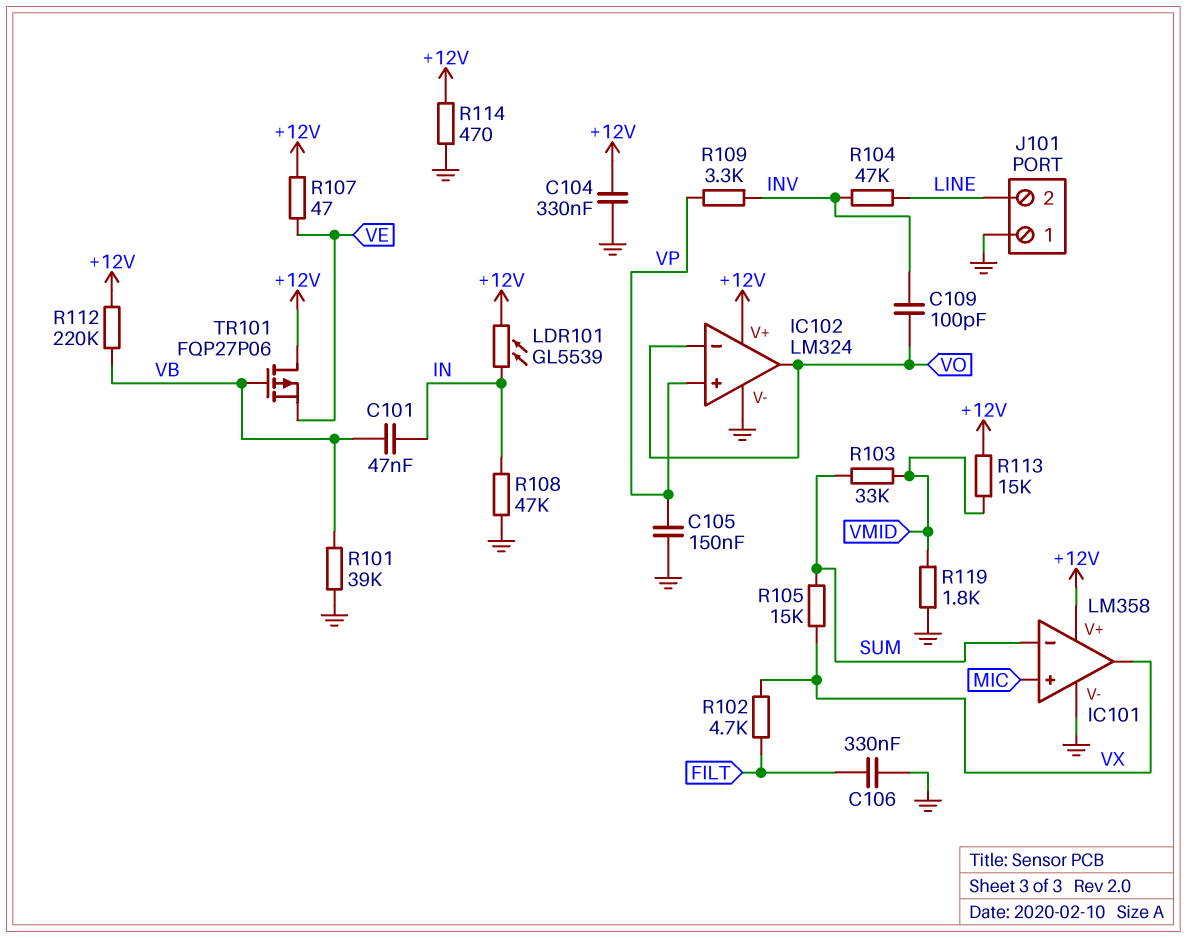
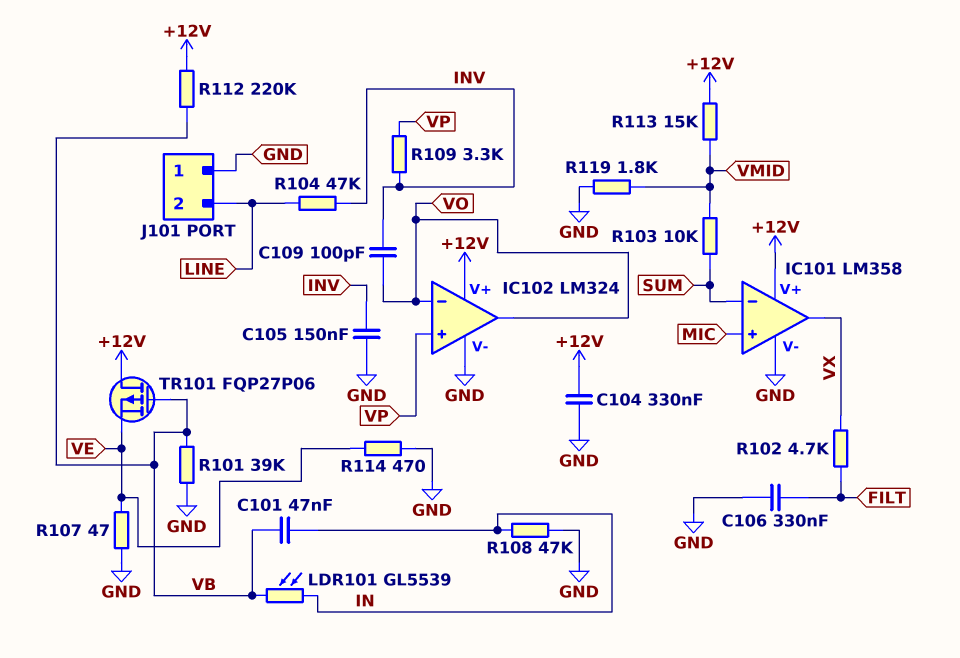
C105: 150nF (GND, VP) -> 150nF (GND, INV)
LDR101: GL5539 (+12V, IN) -> GL5539 (IN, VB)
R103: 33k (SUM, VMID) -> 10k (SUM, VMID)
R105: 15k (SUM, VX) -> none
R107: 47 (+12V, VE) -> 47 (GND, VE)
R114: 470 (+12V, GND) -> 470 (GND, VE)

